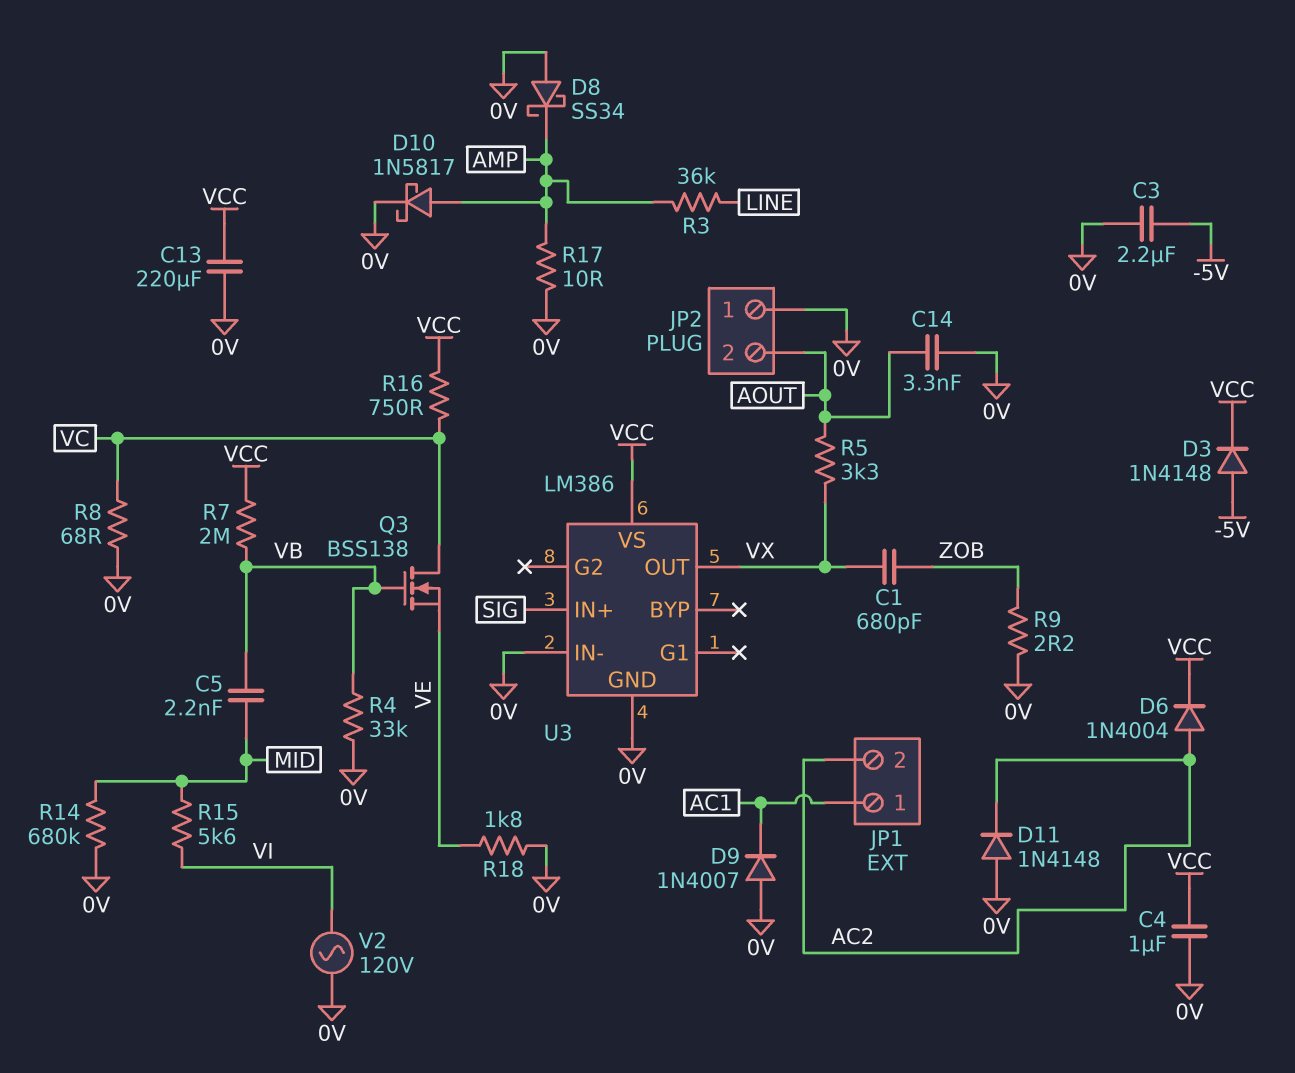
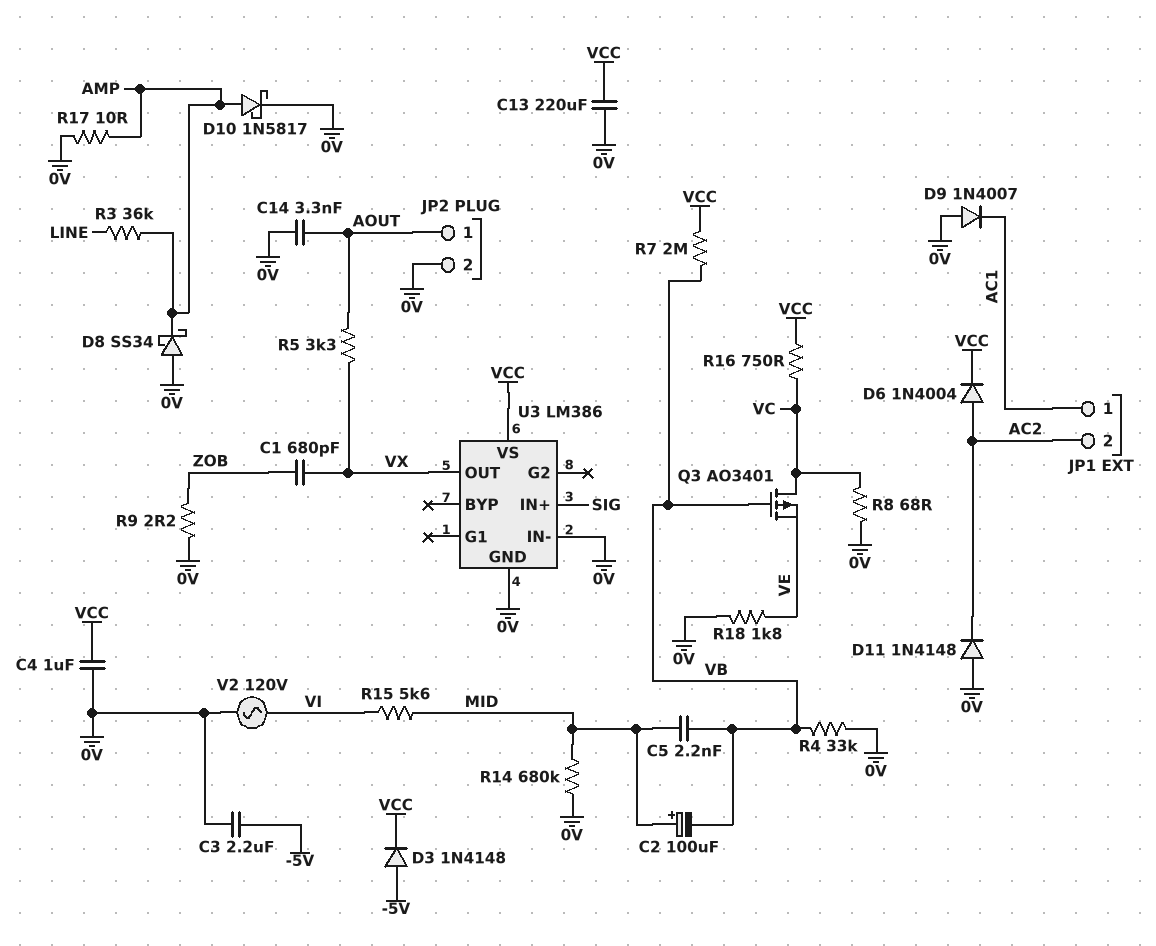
C2: none -> 100uF (plus MID, minus VB)
JP2 pin 1: 0V -> AOUT
JP2 pin 2: AOUT -> 0V
Q3: NMOS BSS138 (G VB, D VC, S VE) -> PMOS AO3401 (G VB, D VC, S VE)

